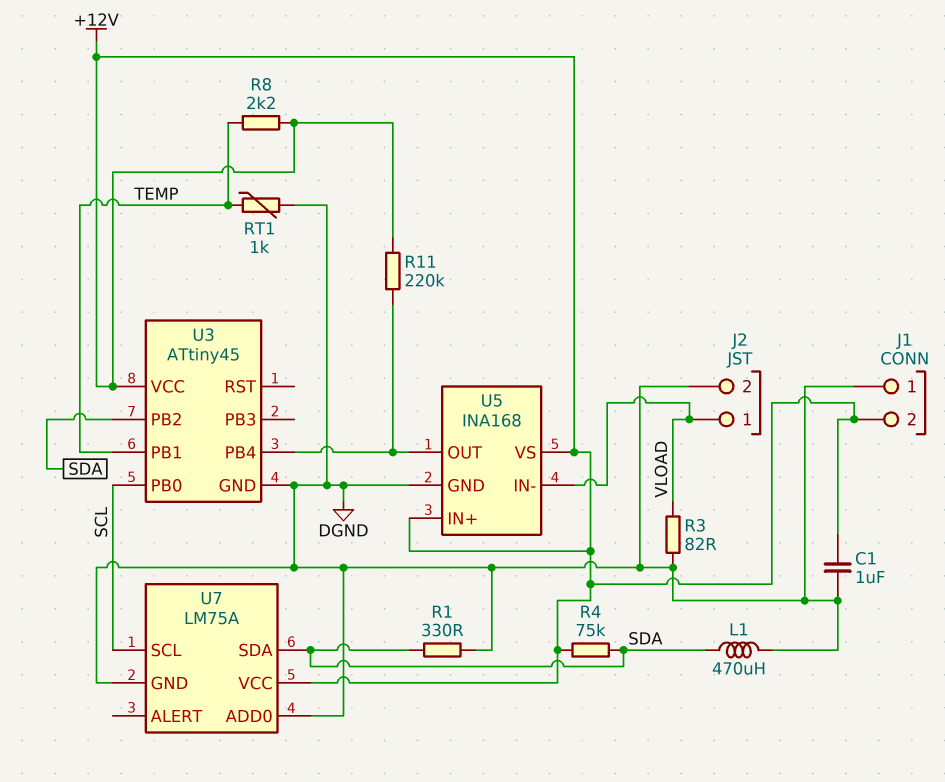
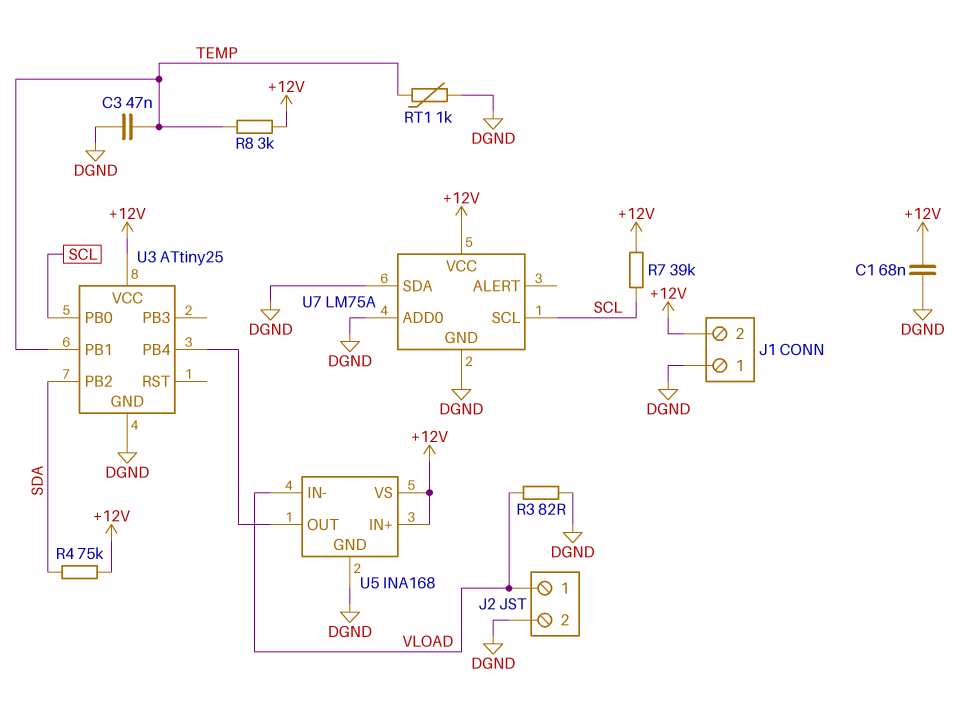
C1: 1uF (+12V, DGND) -> 68nF (+12V, DGND)
C3: none -> 47nF (DGND, TEMP)
L1: 470uH (DGND, SDA) -> none
R1: 330 (DGND, SDA) -> none
R7: none -> 39k (+12V, SCL)
R8: 2.2k (+12V, TEMP) -> 3k (+12V, TEMP)
R11: 220k (+12V, U3/PB4) -> none
U3: ATtiny45 -> ATtiny25
U7 pin SDA: SDA -> DGND

